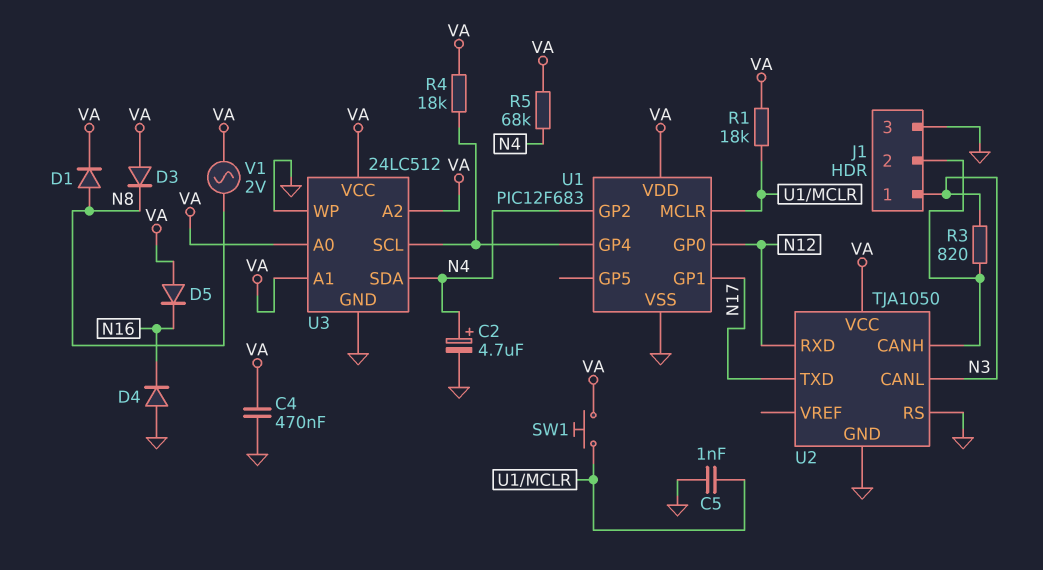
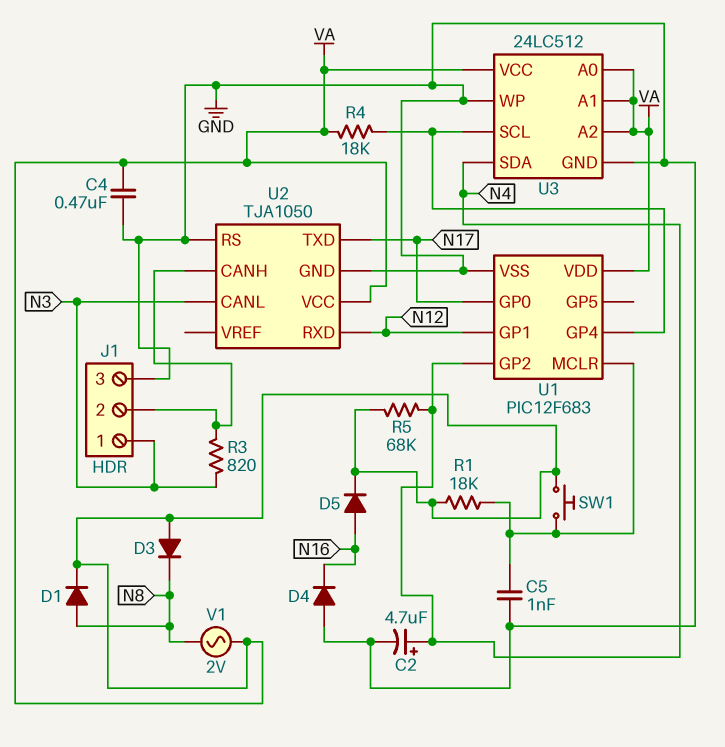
D5: diode (A VA, K N16) -> diode (A N16, K VA)
U1 pin GP0: N12 -> N17
U1 pin GP1: N17 -> N12

